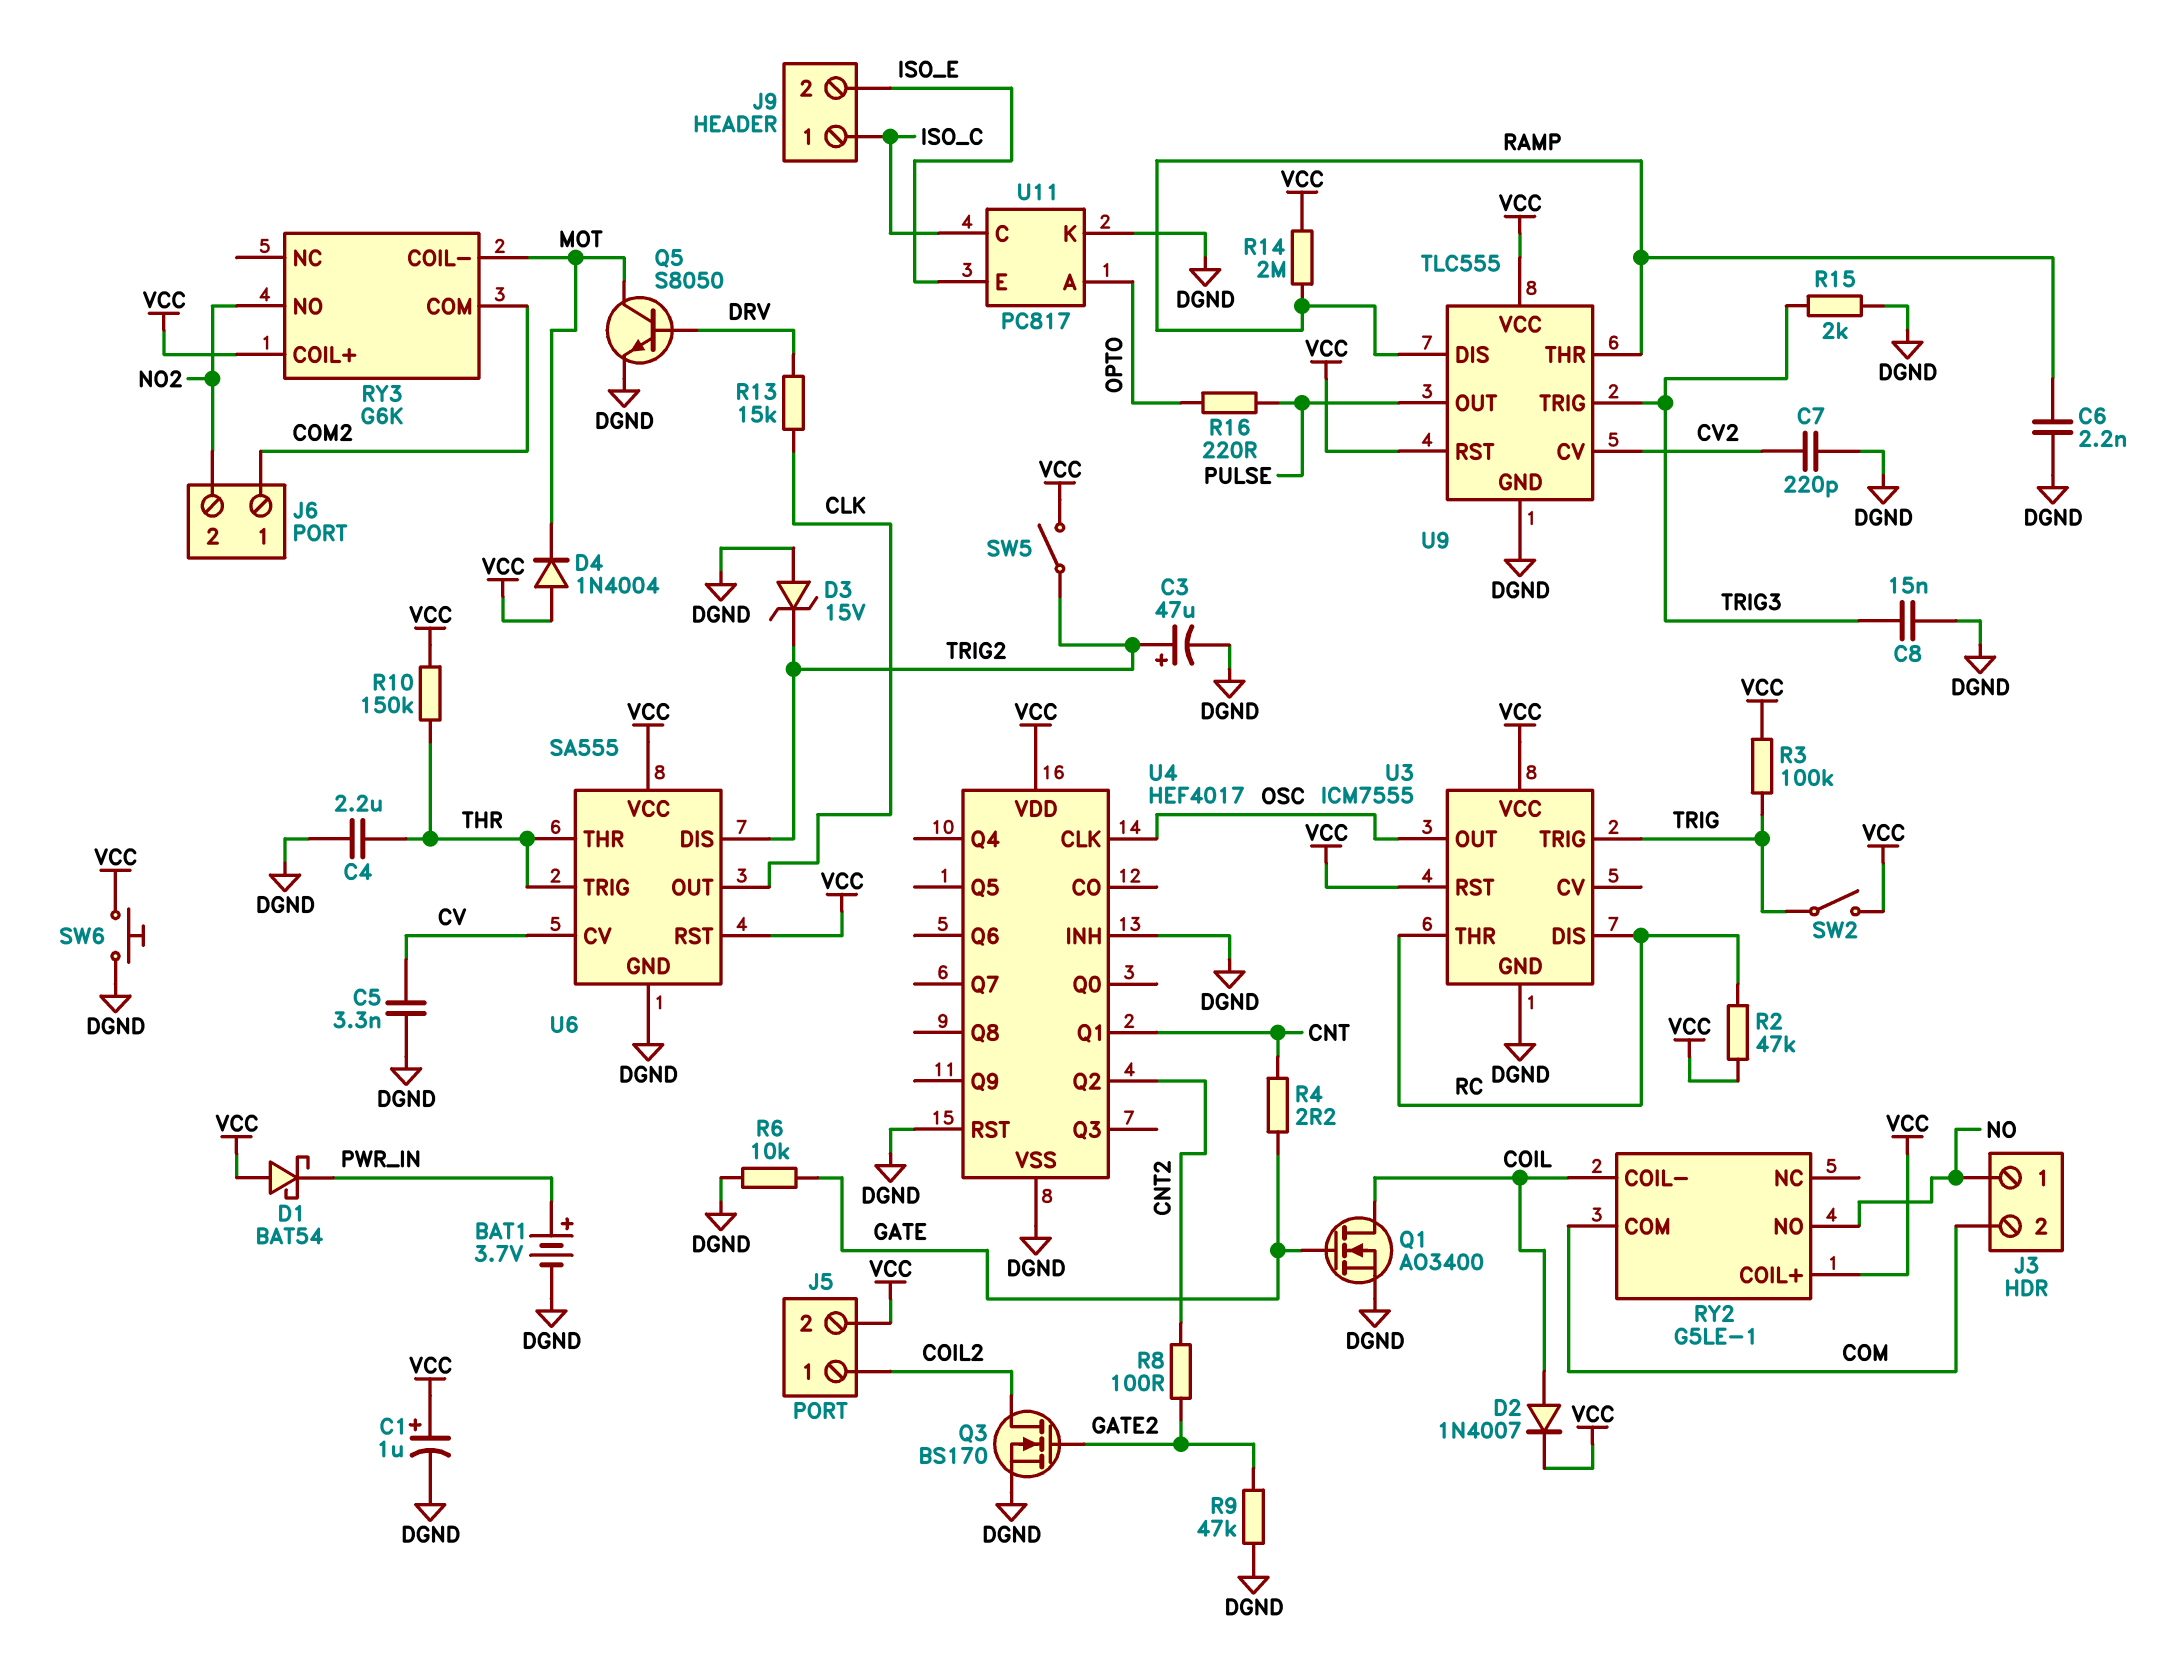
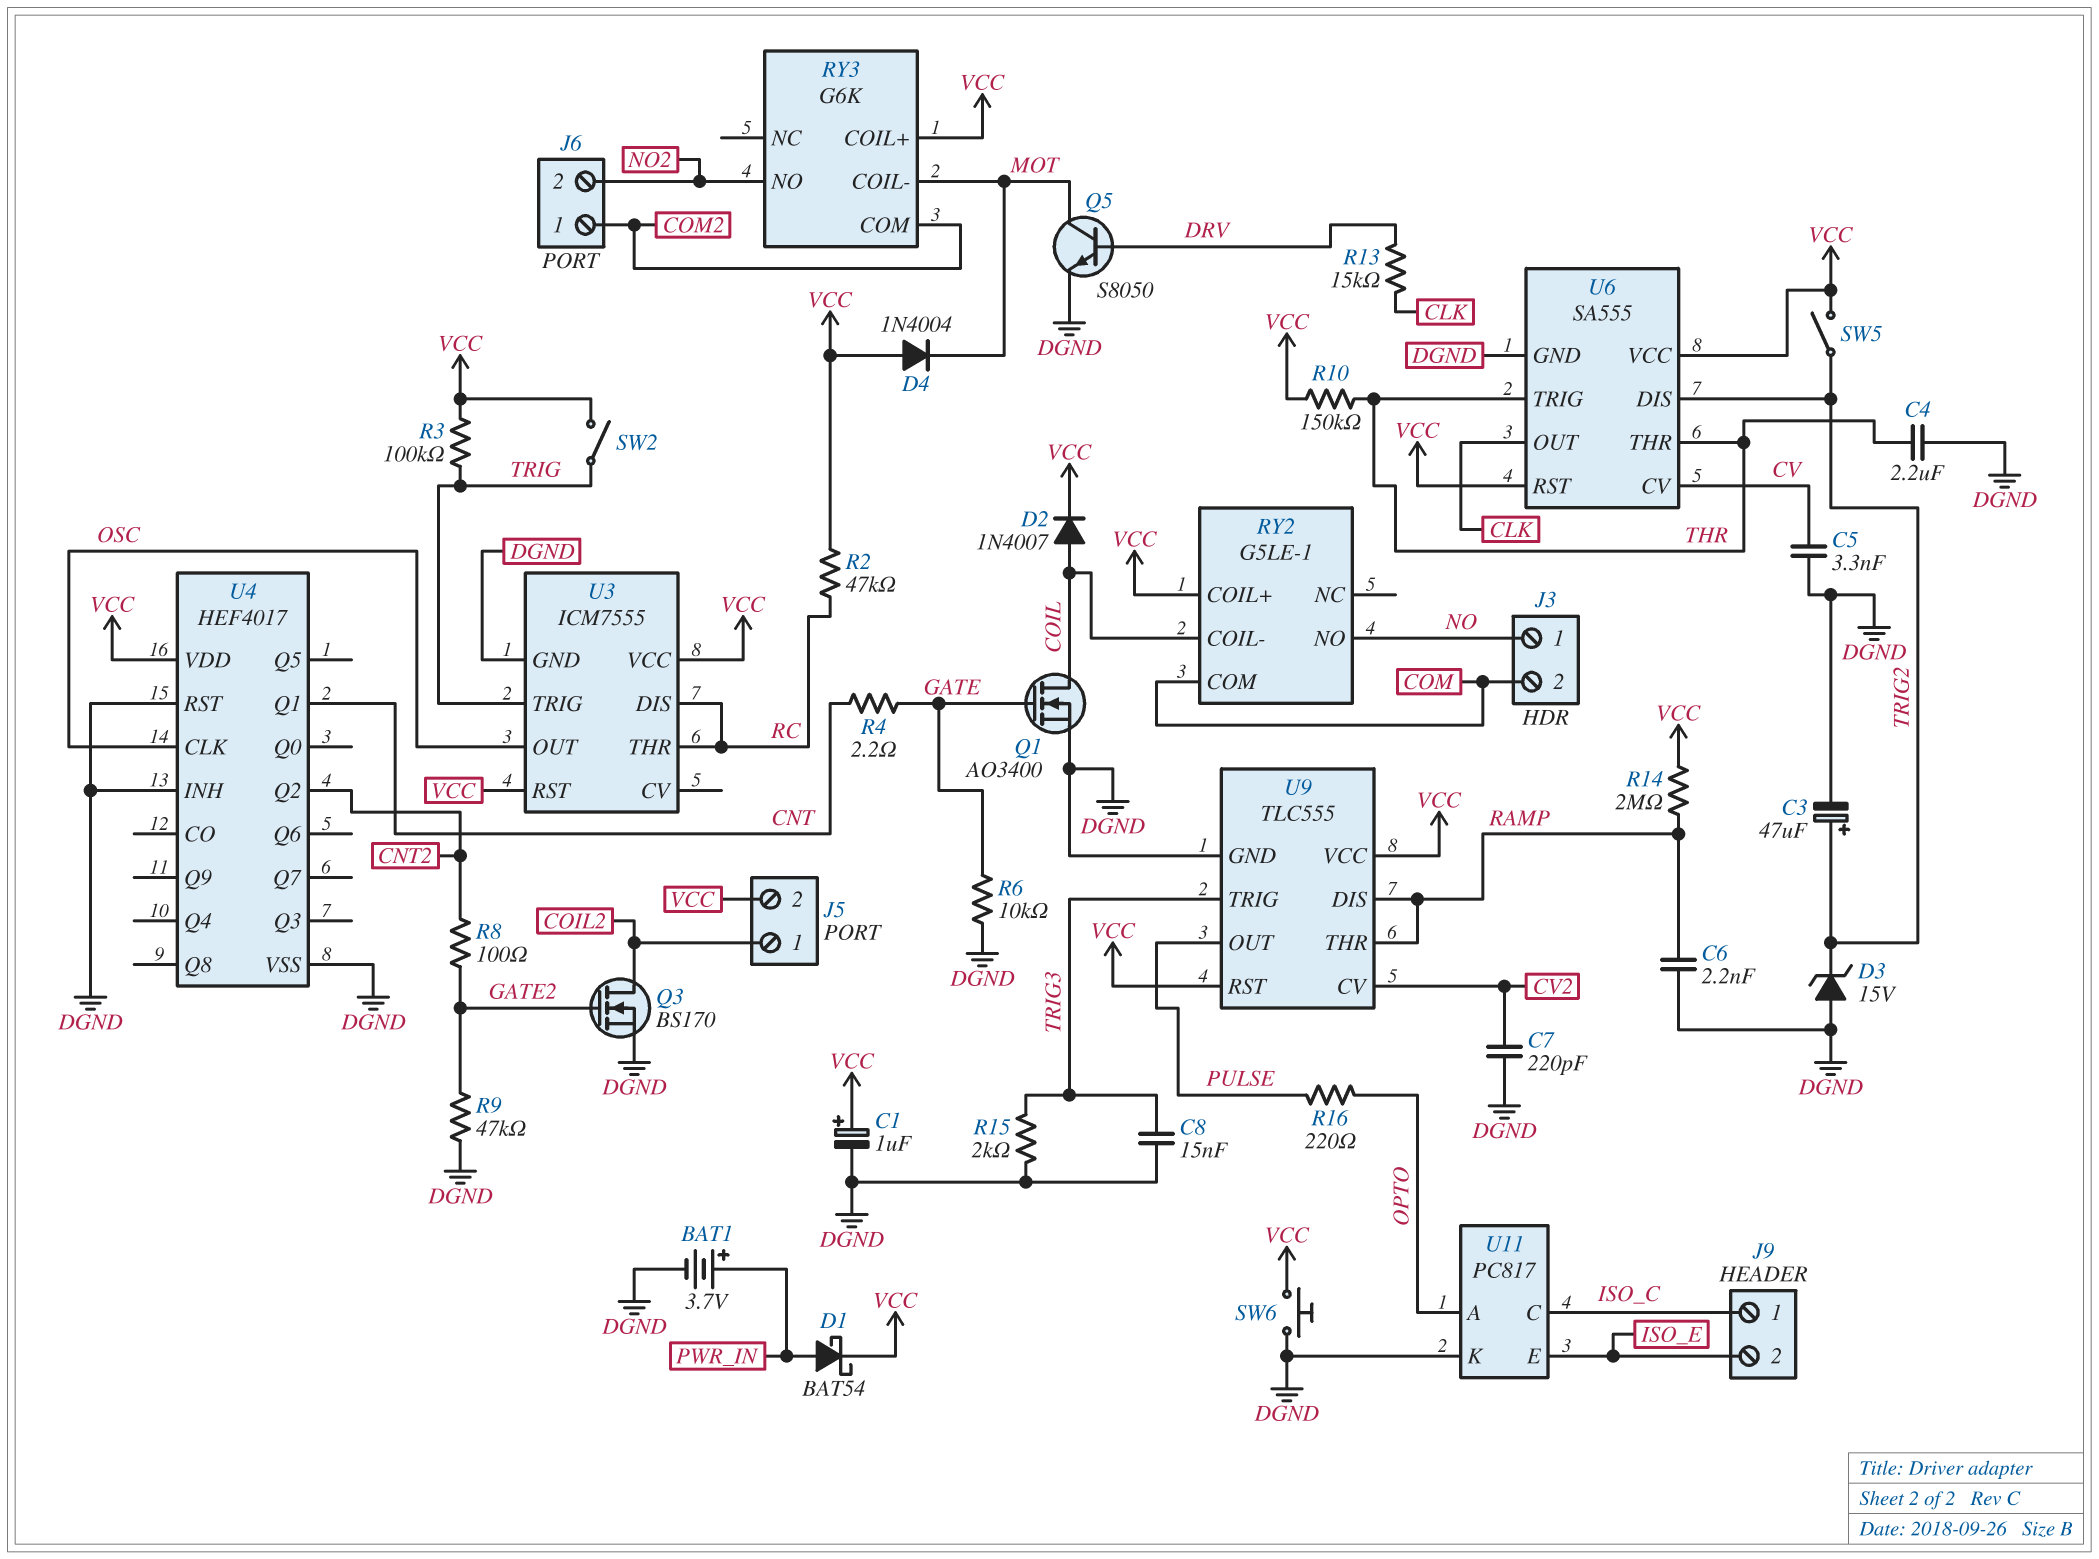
D1: schottky BAT54 (A VCC, K PWR_IN) -> schottky BAT54 (A PWR_IN, K VCC)

